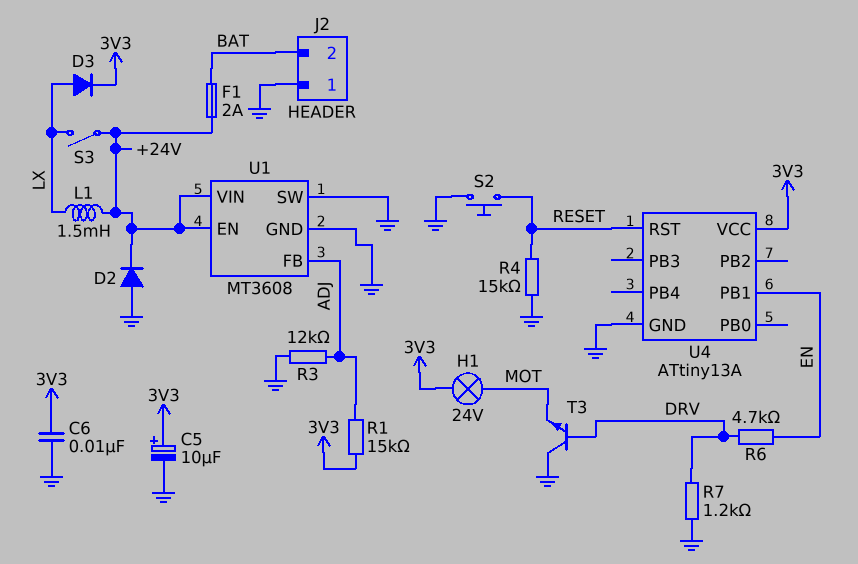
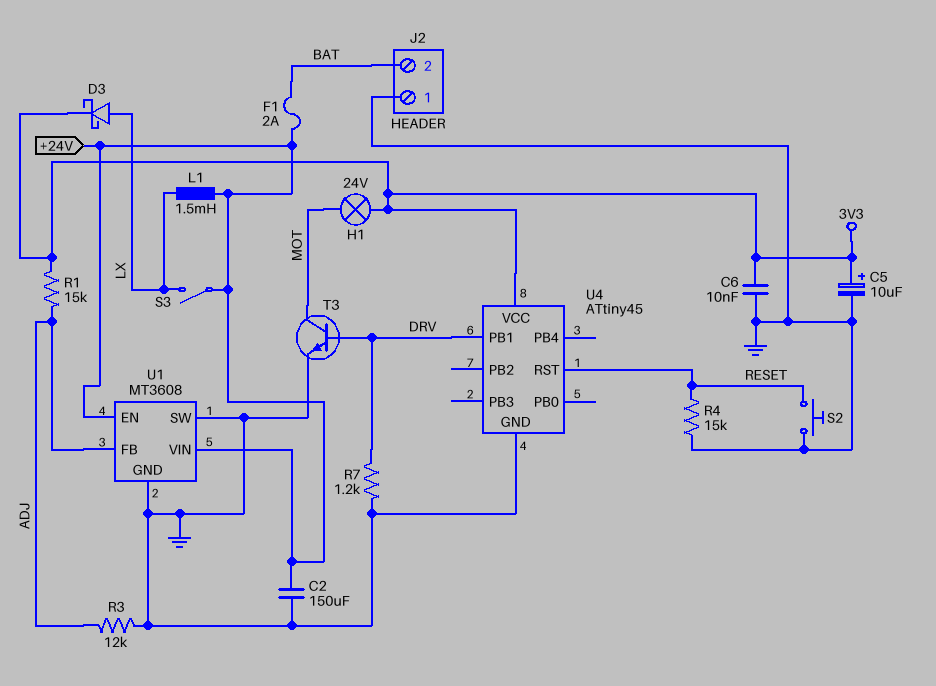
C2: none -> 150uF (+24V, GND)
D2: diode (A GND, K +24V) -> none
D3: diode (A LX, K 3V3) -> schottky (A LX, K 3V3)
R6: 4.7k (DRV, EN) -> none
T3: NPN (B DRV, C GND, E MOT) -> NPN (B DRV, C MOT, E GND)
U4: ATtiny13A -> ATtiny45
U4 pin PB1: EN -> DRV

